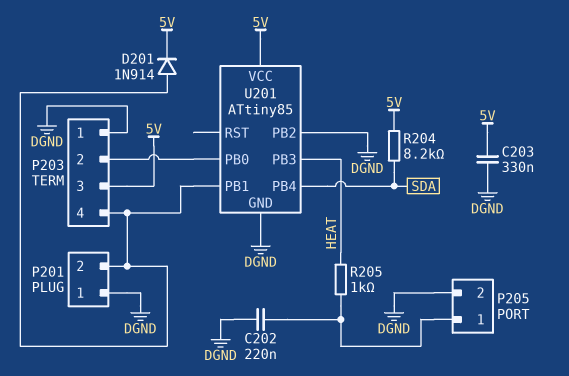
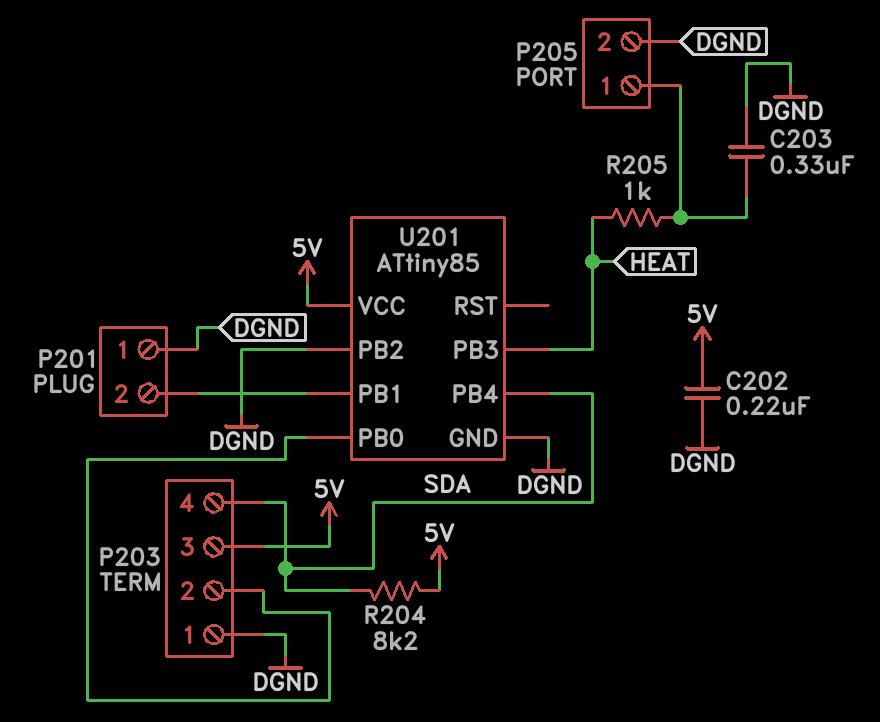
C202: 220nF (DGND, P205/1) -> 220nF (5V, DGND)
C203: 330nF (5V, DGND) -> 330nF (DGND, P205/1)
D201: diode 1N914 (A P201/2, K 5V) -> none
P203 pin 4: P201/2 -> SDA

